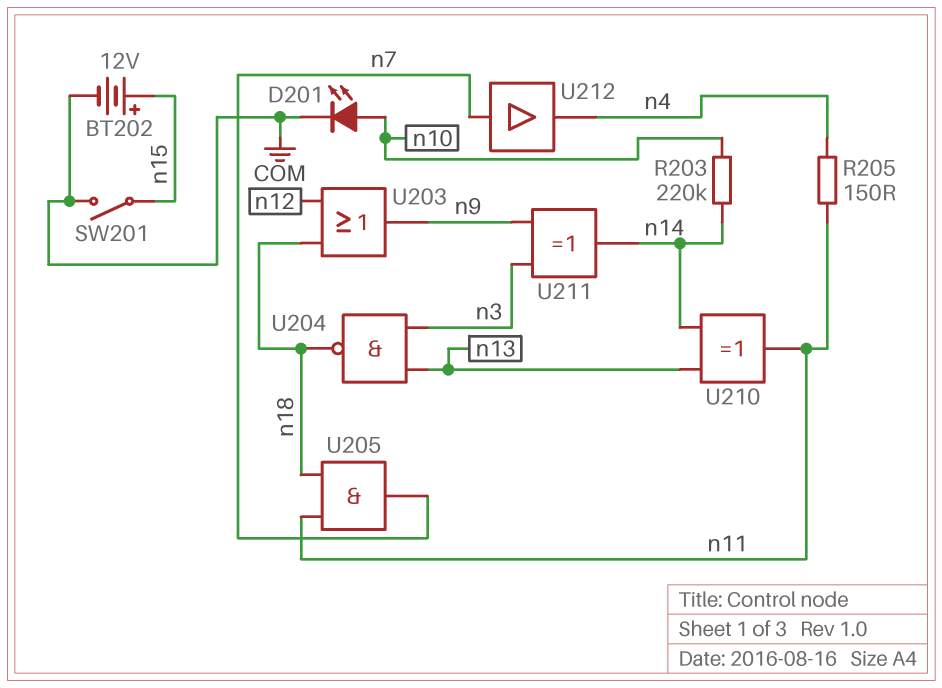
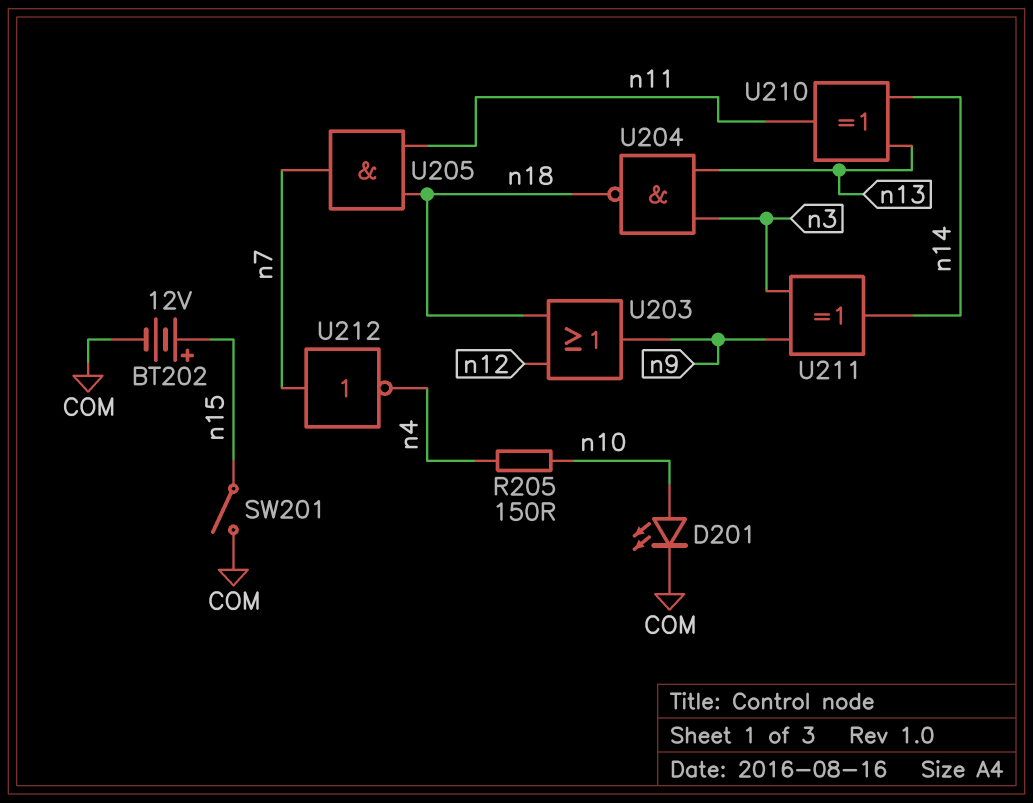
R203: 220k (n10, n14) -> none
R205: 150 (n4, n11) -> 150 (n4, n10)
U212: buffer (in n7, out n4) -> NOT (in n7, out n4)

